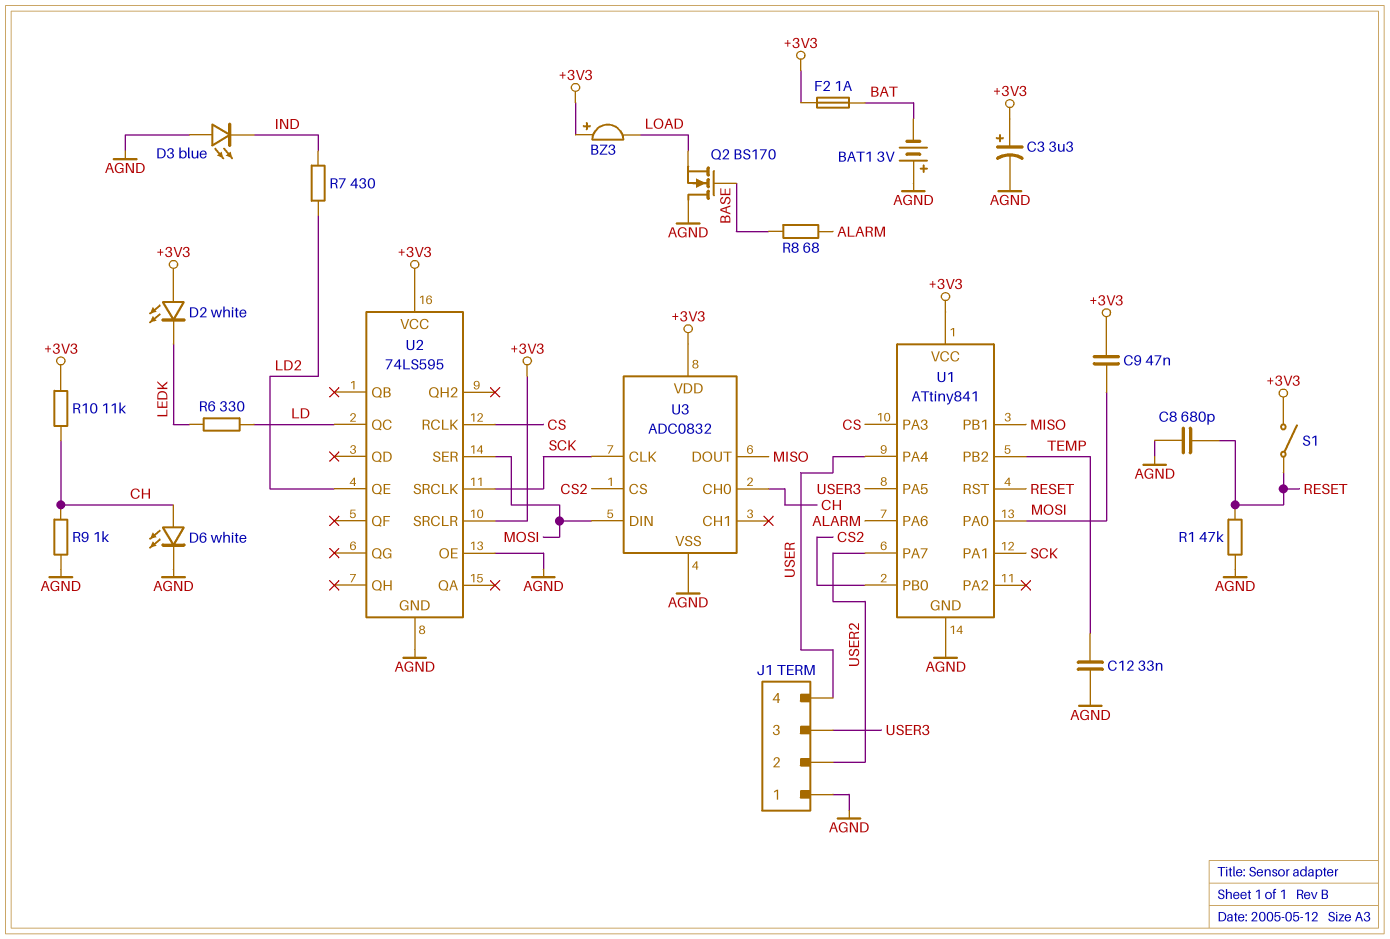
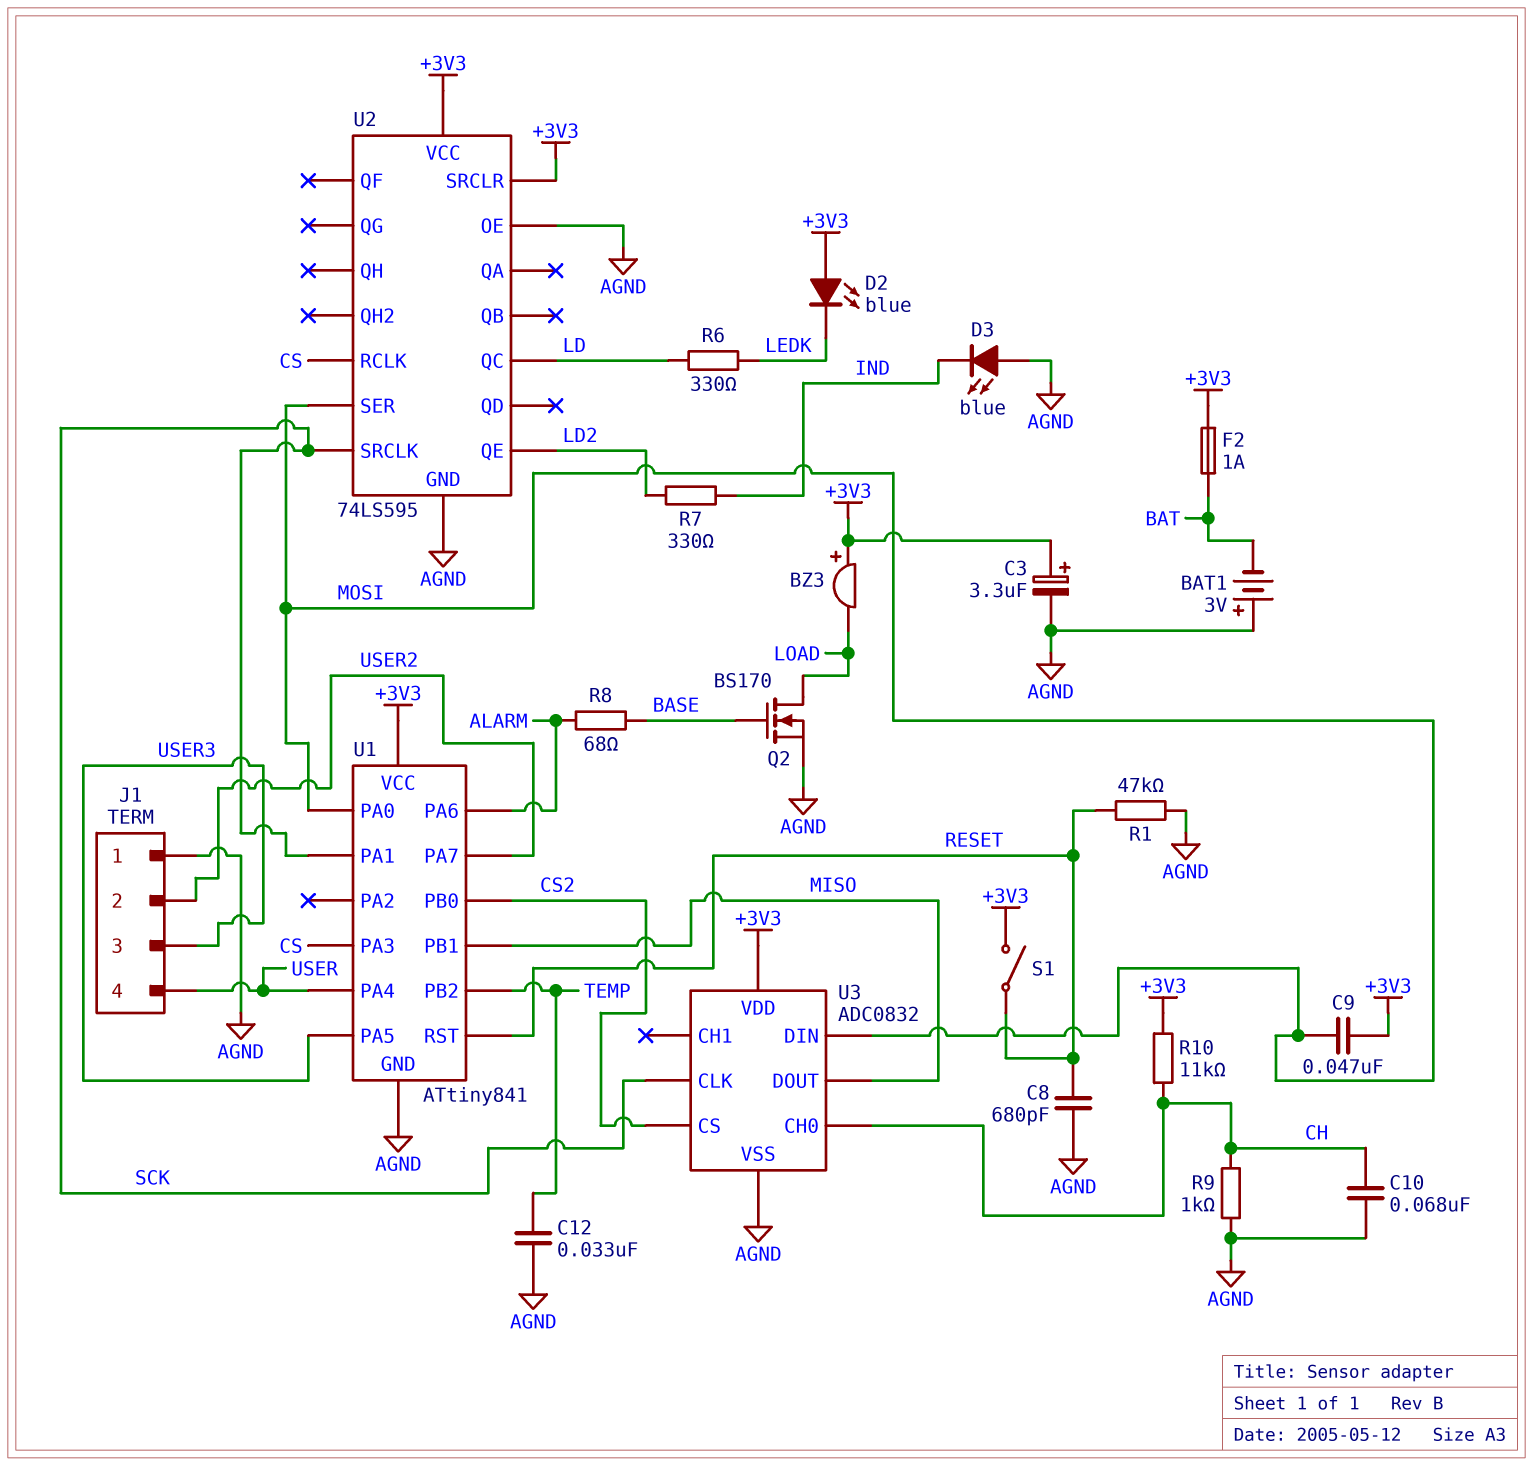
C10: none -> 68nF (AGND, CH)
D2: LED white (A +3V3, K LEDK) -> LED blue (A +3V3, K LEDK)
D6: LED white (A CH, K AGND) -> none
Q2: NMOS BS170 (G BASE, D AGND, S LOAD) -> NMOS BS170 (G BASE, D LOAD, S AGND)
R7: 430 (IND, LD2) -> 330 (IND, LD2)

